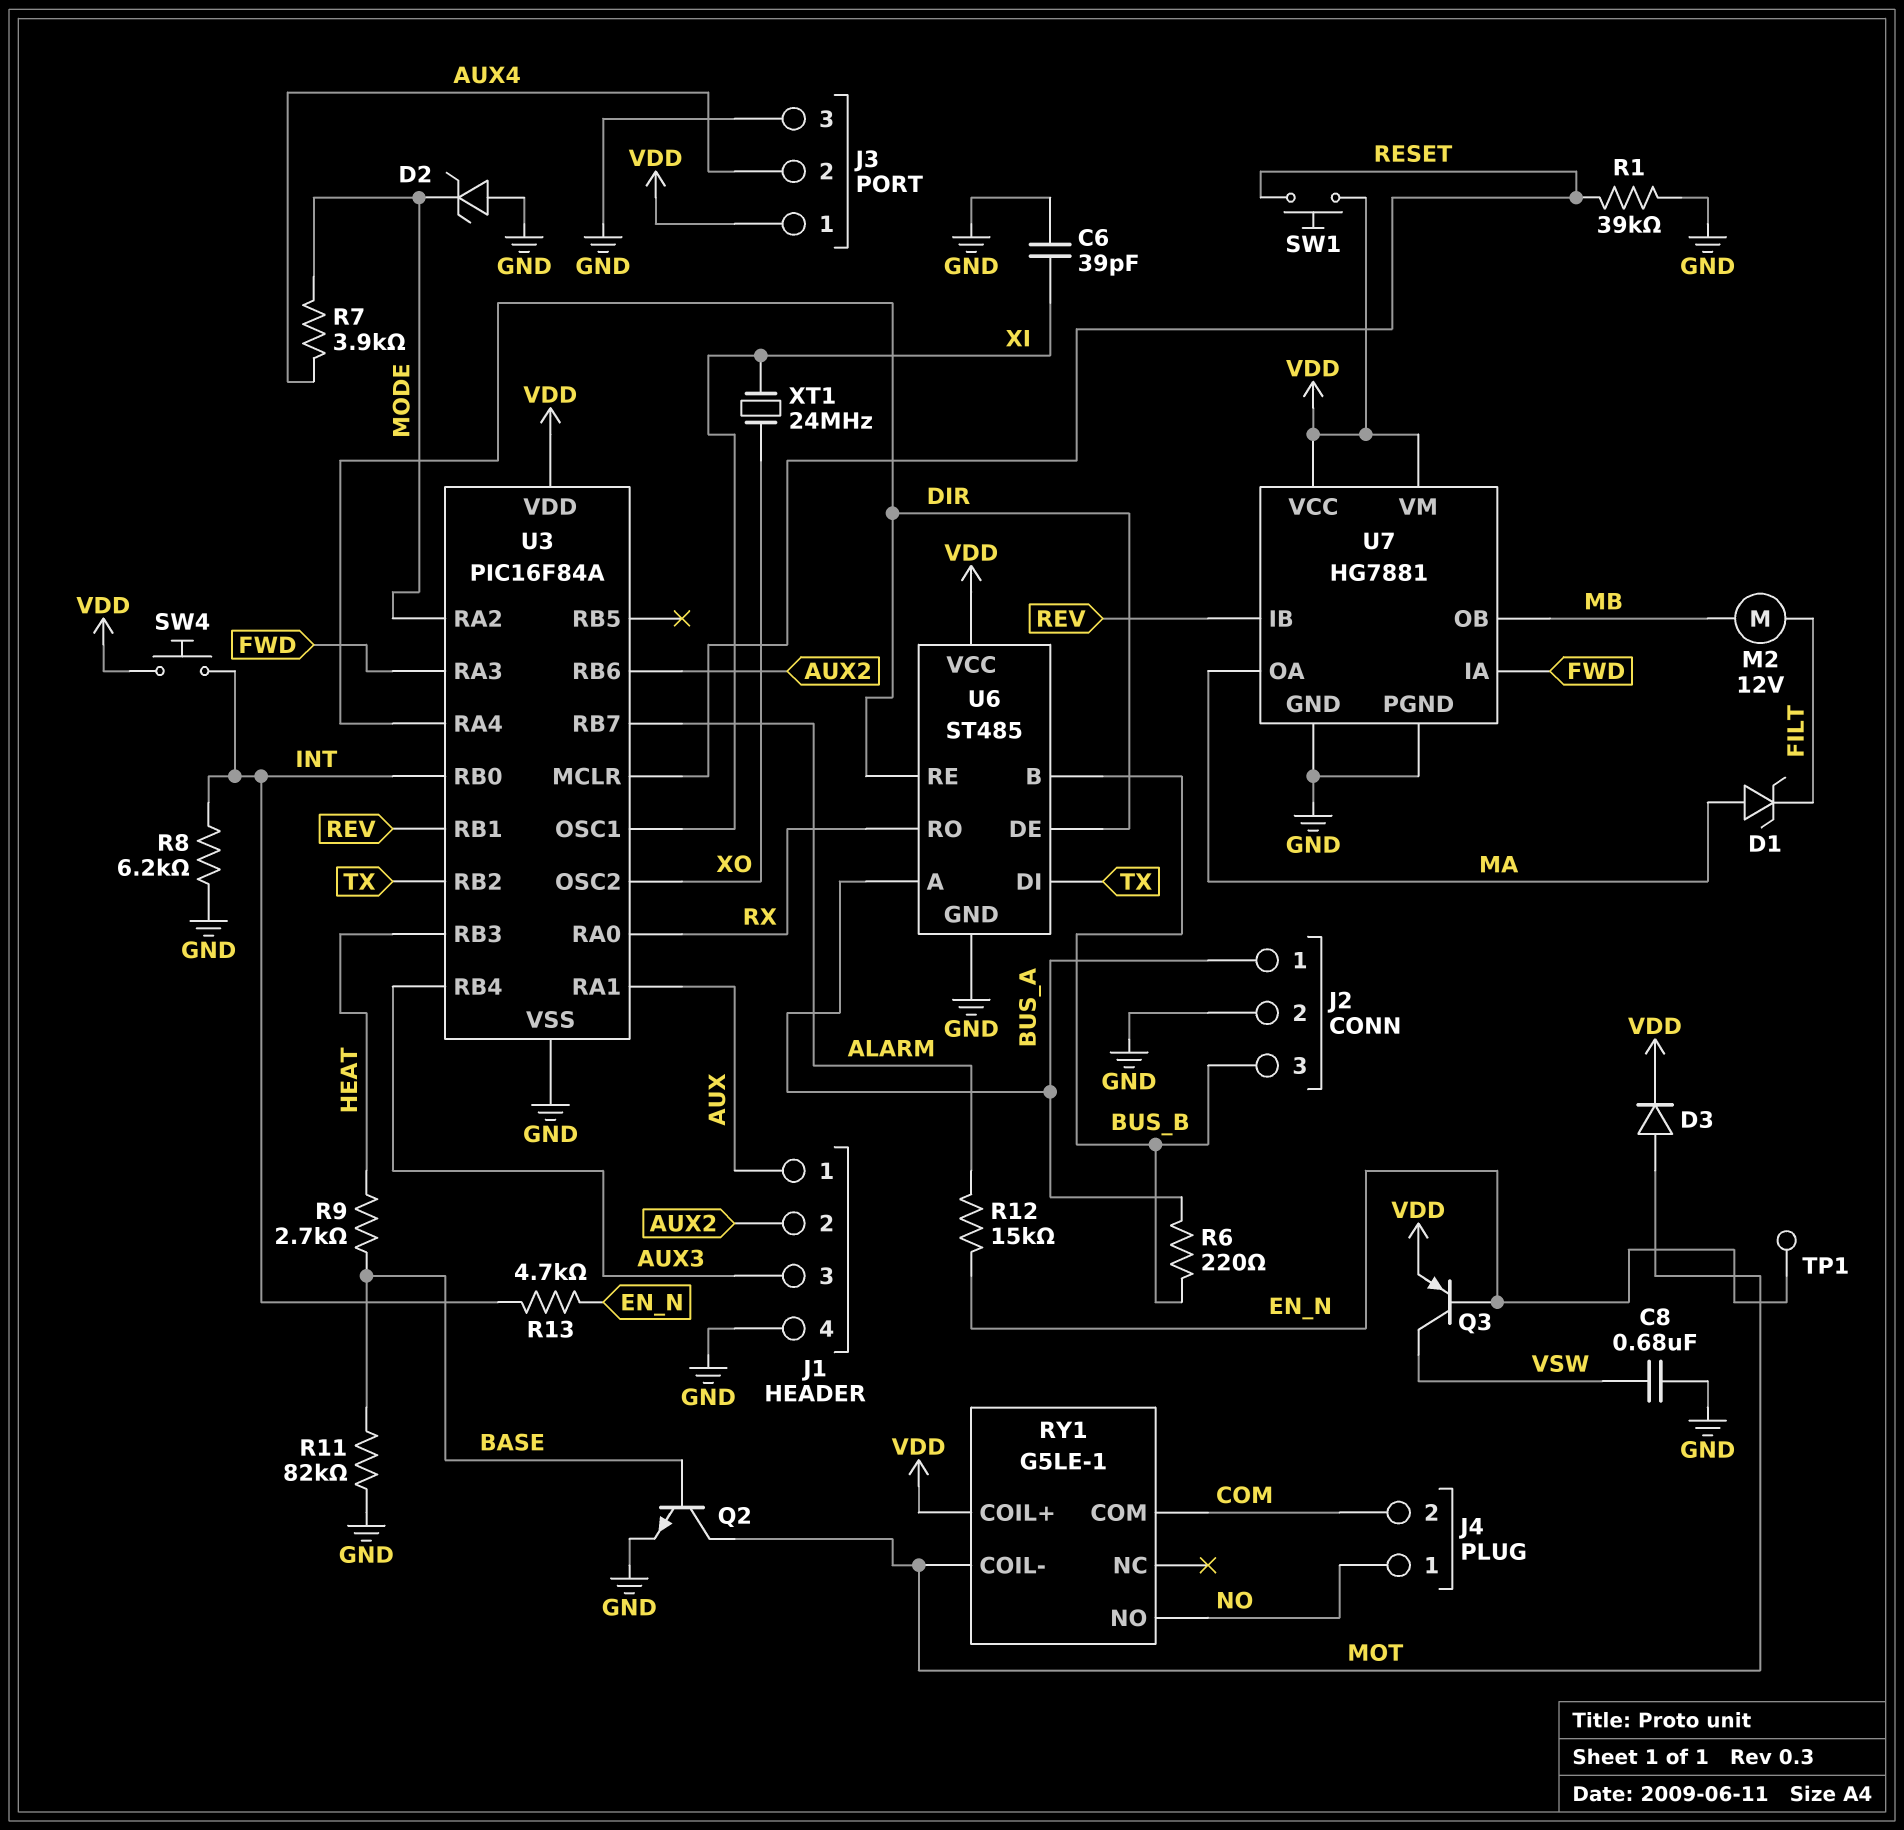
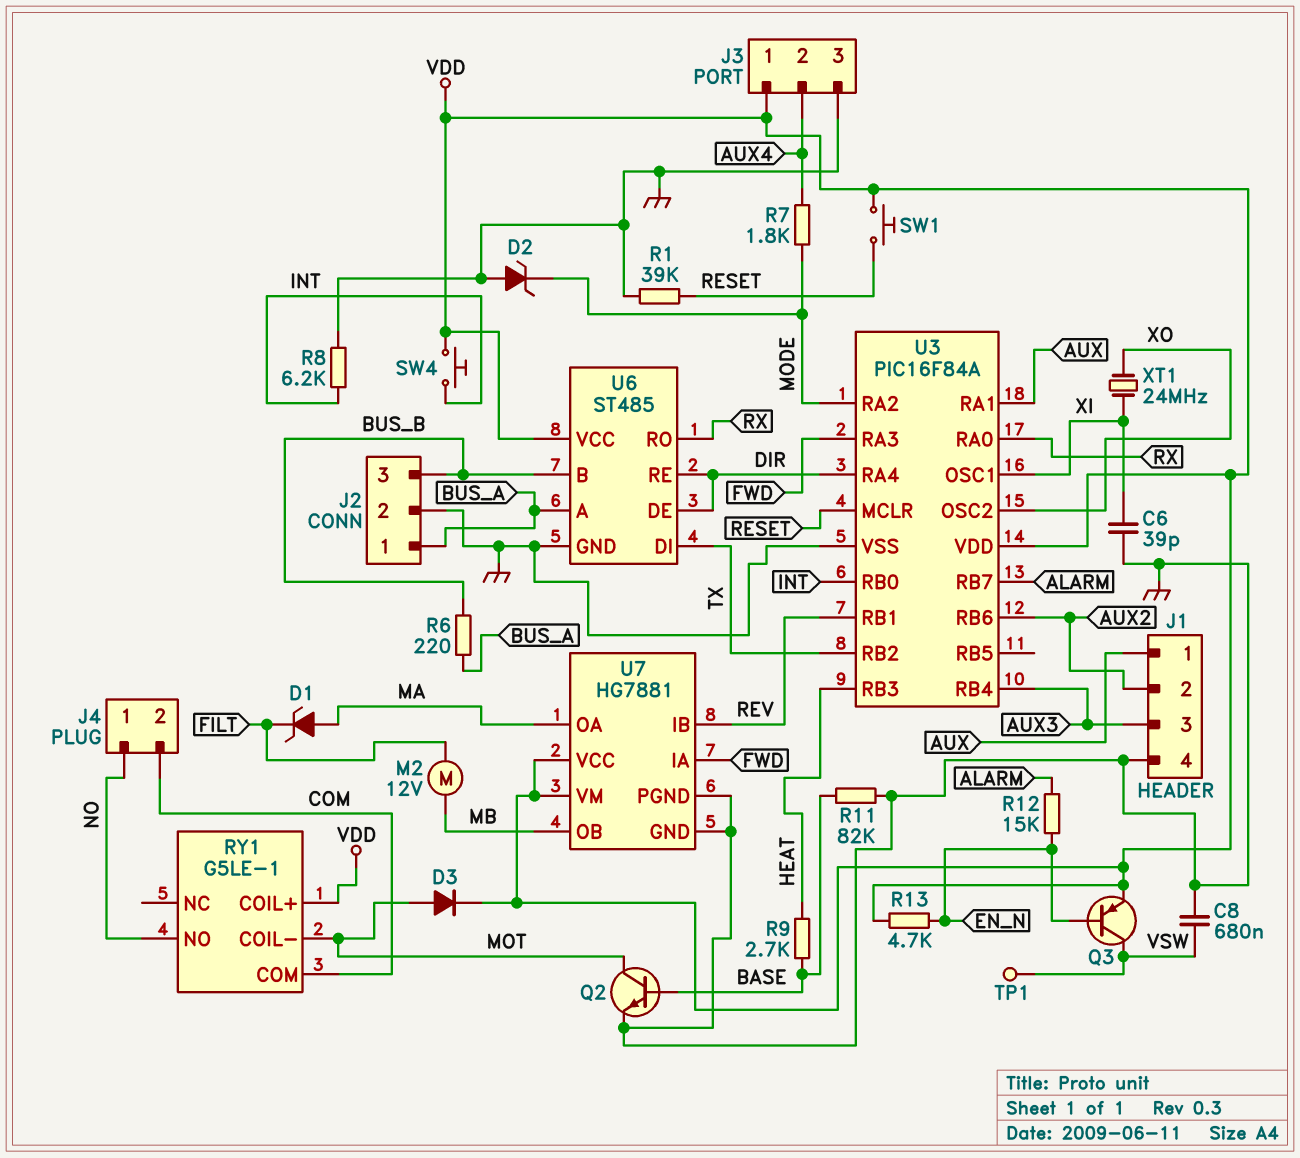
R7: 3.9k (AUX4, MODE) -> 1.8k (AUX4, MODE)
R13: 4.7k (EN_N, INT) -> 4.7k (EN_N, VDD)
TP1: test point (EN_N) -> test point (VSW)

